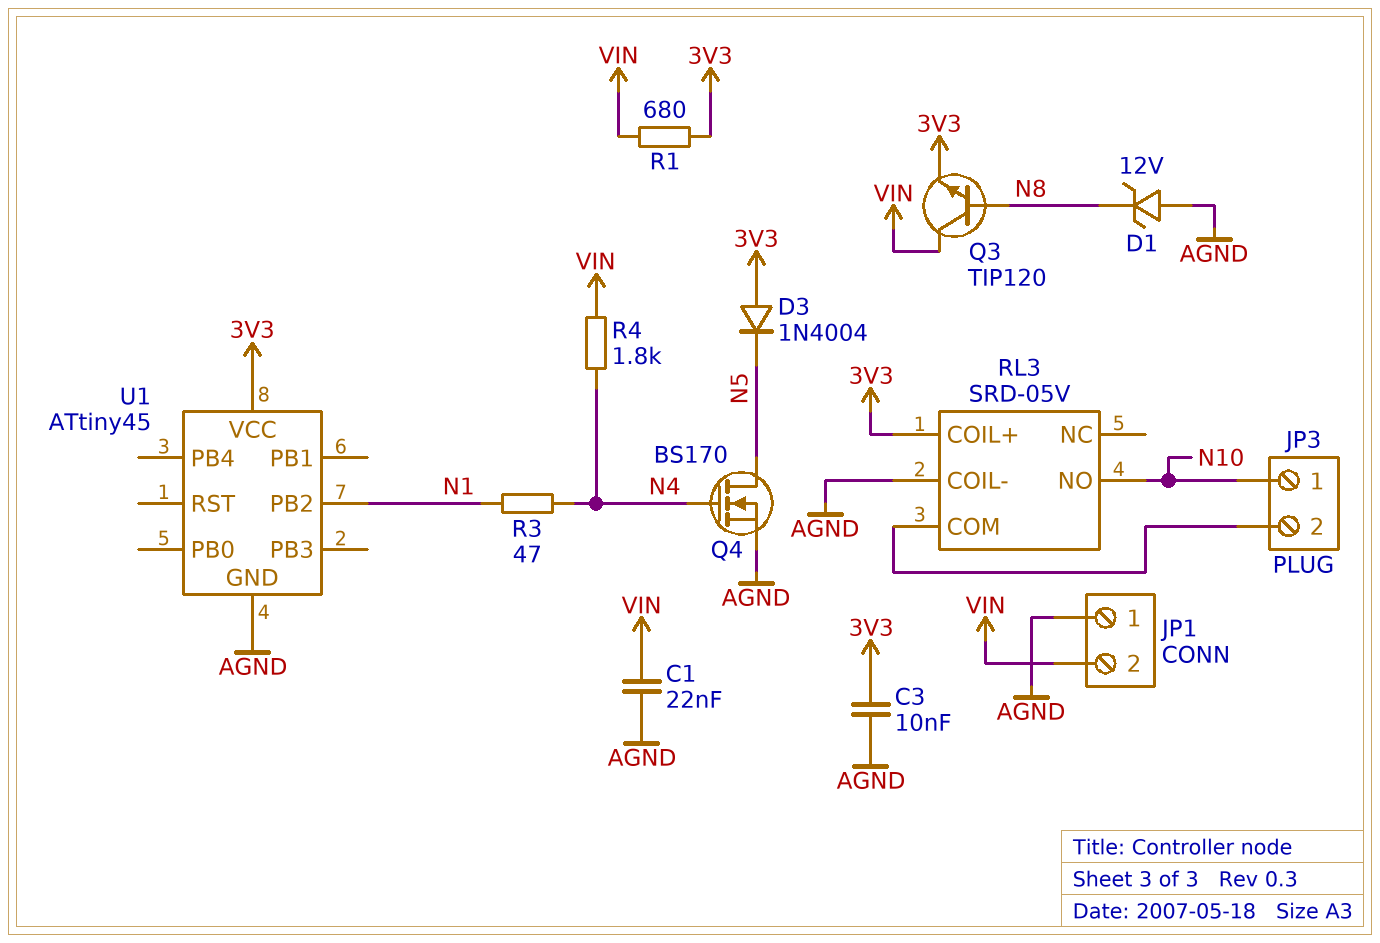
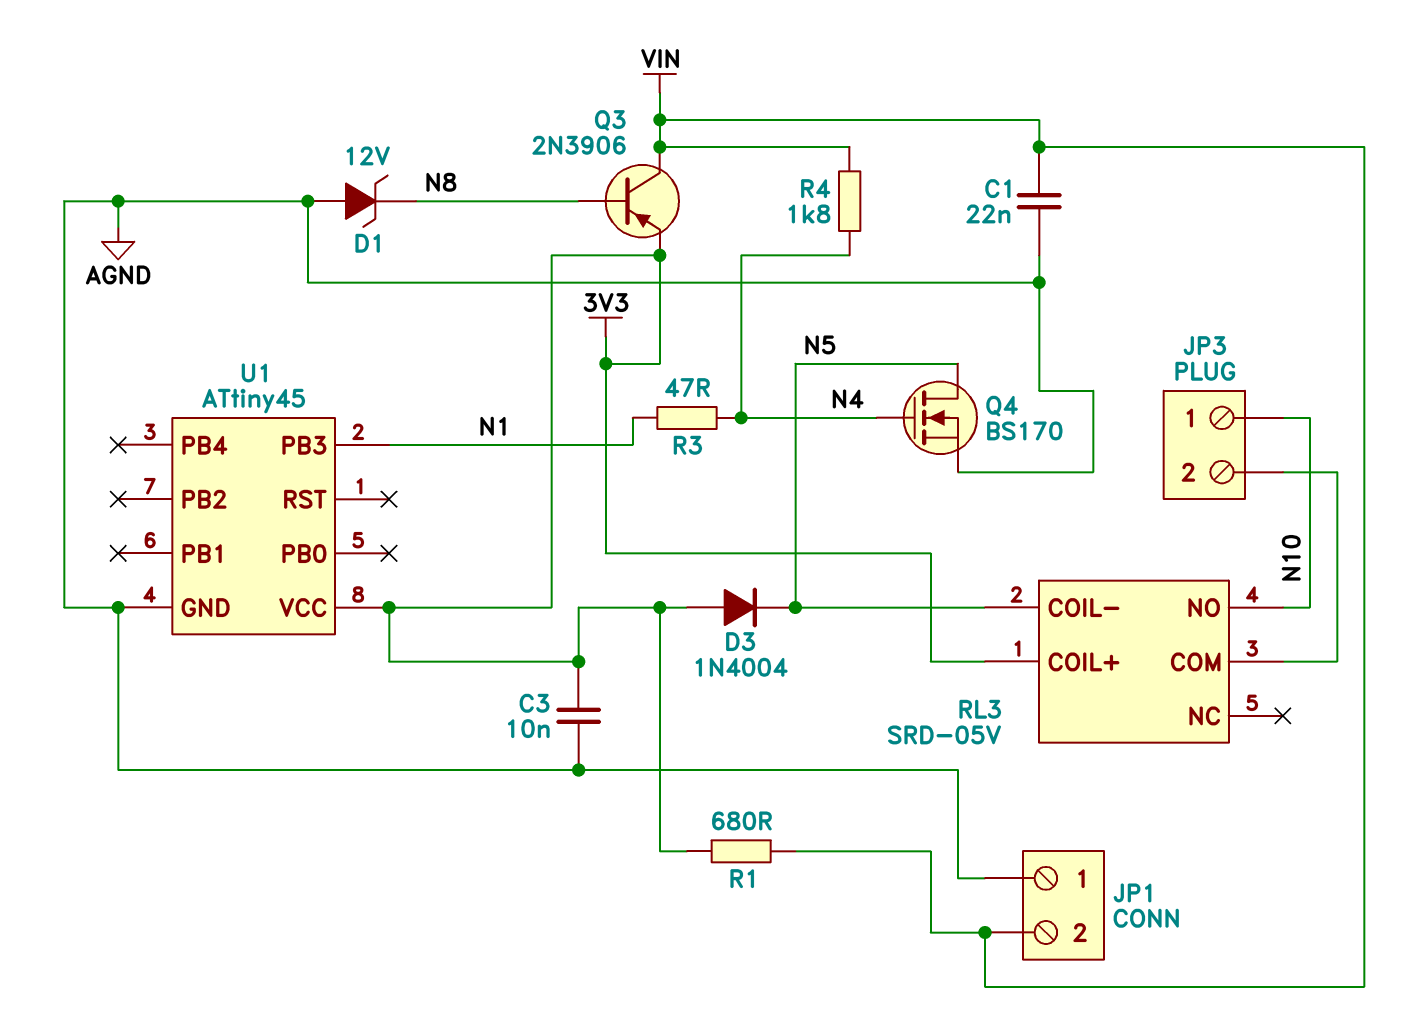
Q3: NPN TIP120 (B N8, C VIN, E 3V3) -> PNP 2N3906 (B N8, C VIN, E 3V3)
RL3 pin COIL-: AGND -> N5
U1 pin PB2: N1 -> none
U1 pin PB3: none -> N1

